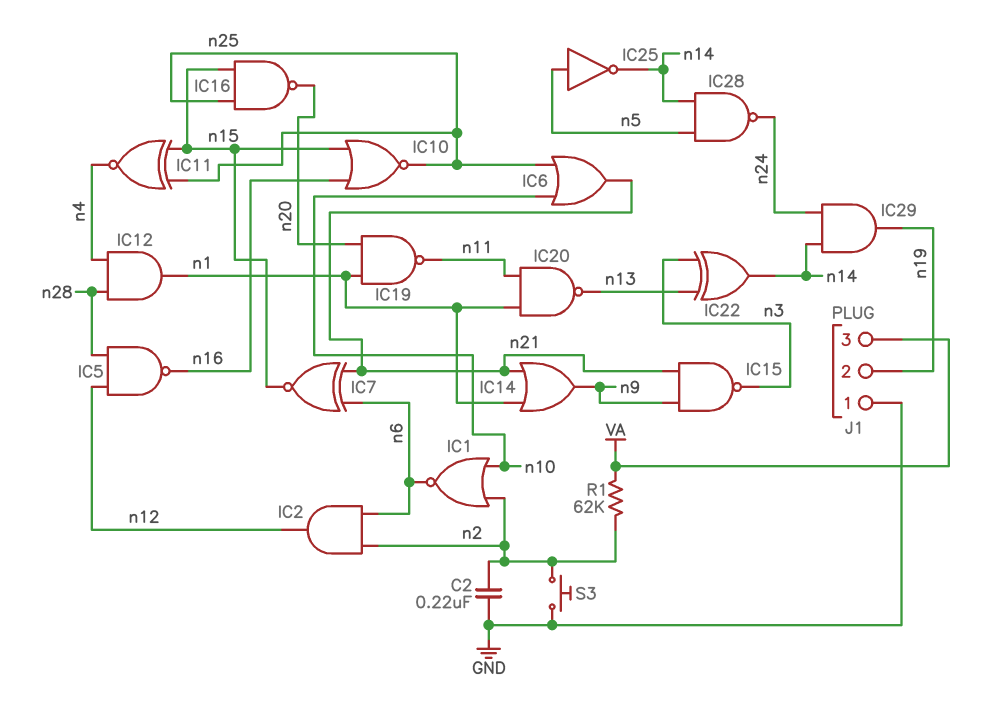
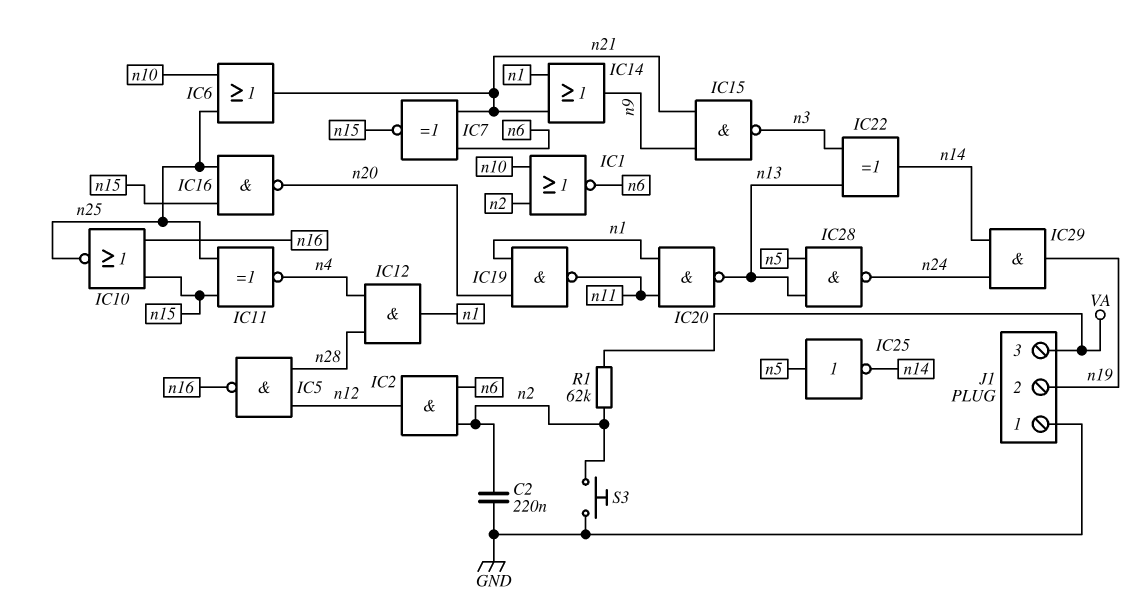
IC28: NAND (in n5, in n14, out n24) -> NAND (in n5, in n13, out n24)

